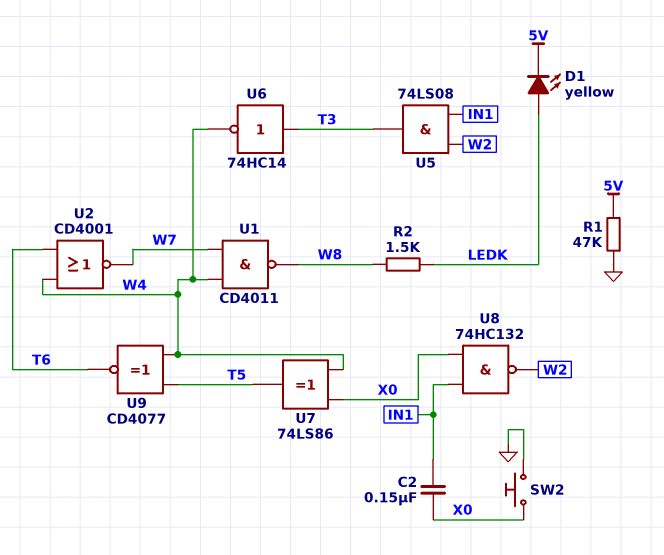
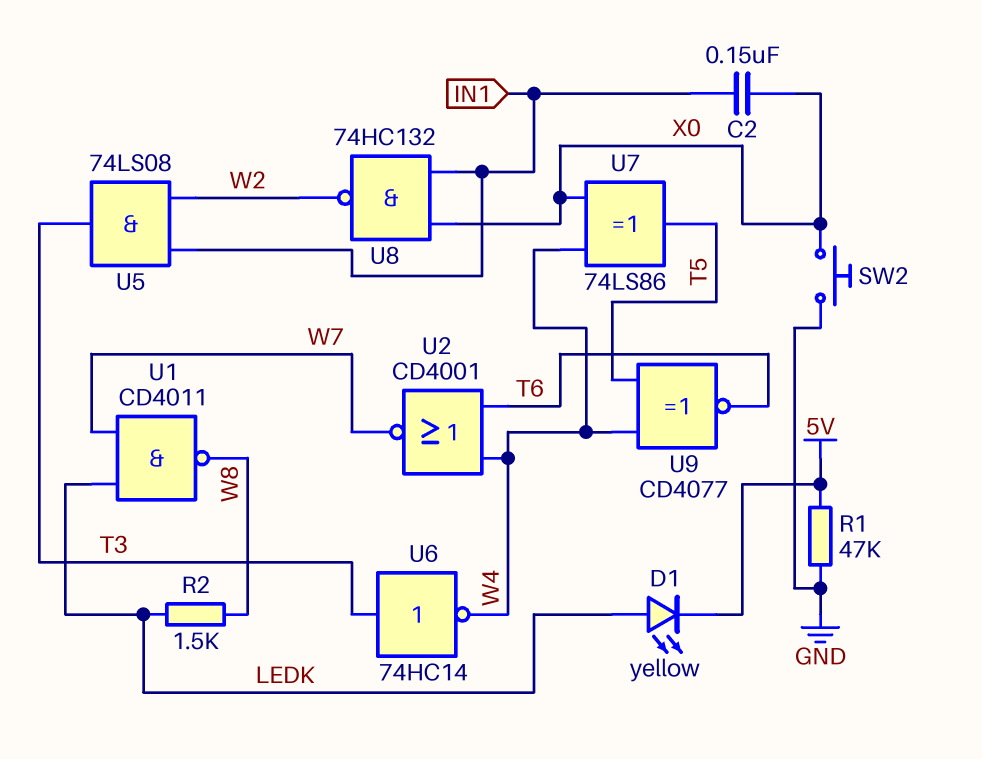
U1: NAND CD4011 (in W4, in W7, out W8) -> NAND CD4011 (in LEDK, in W7, out W8)

